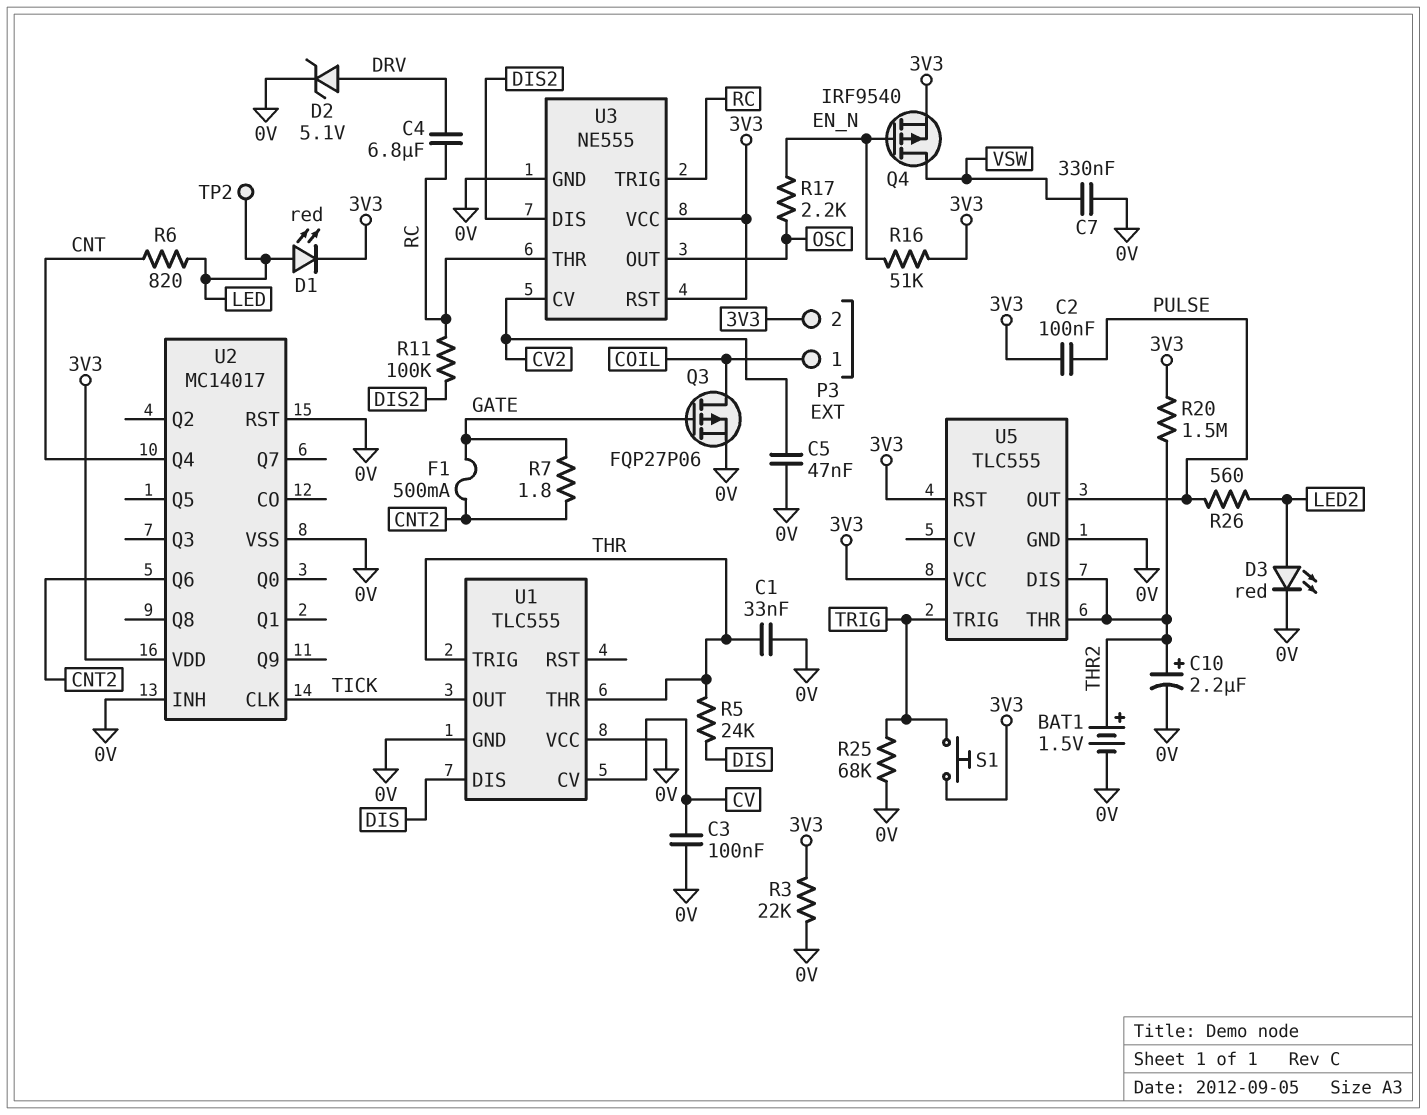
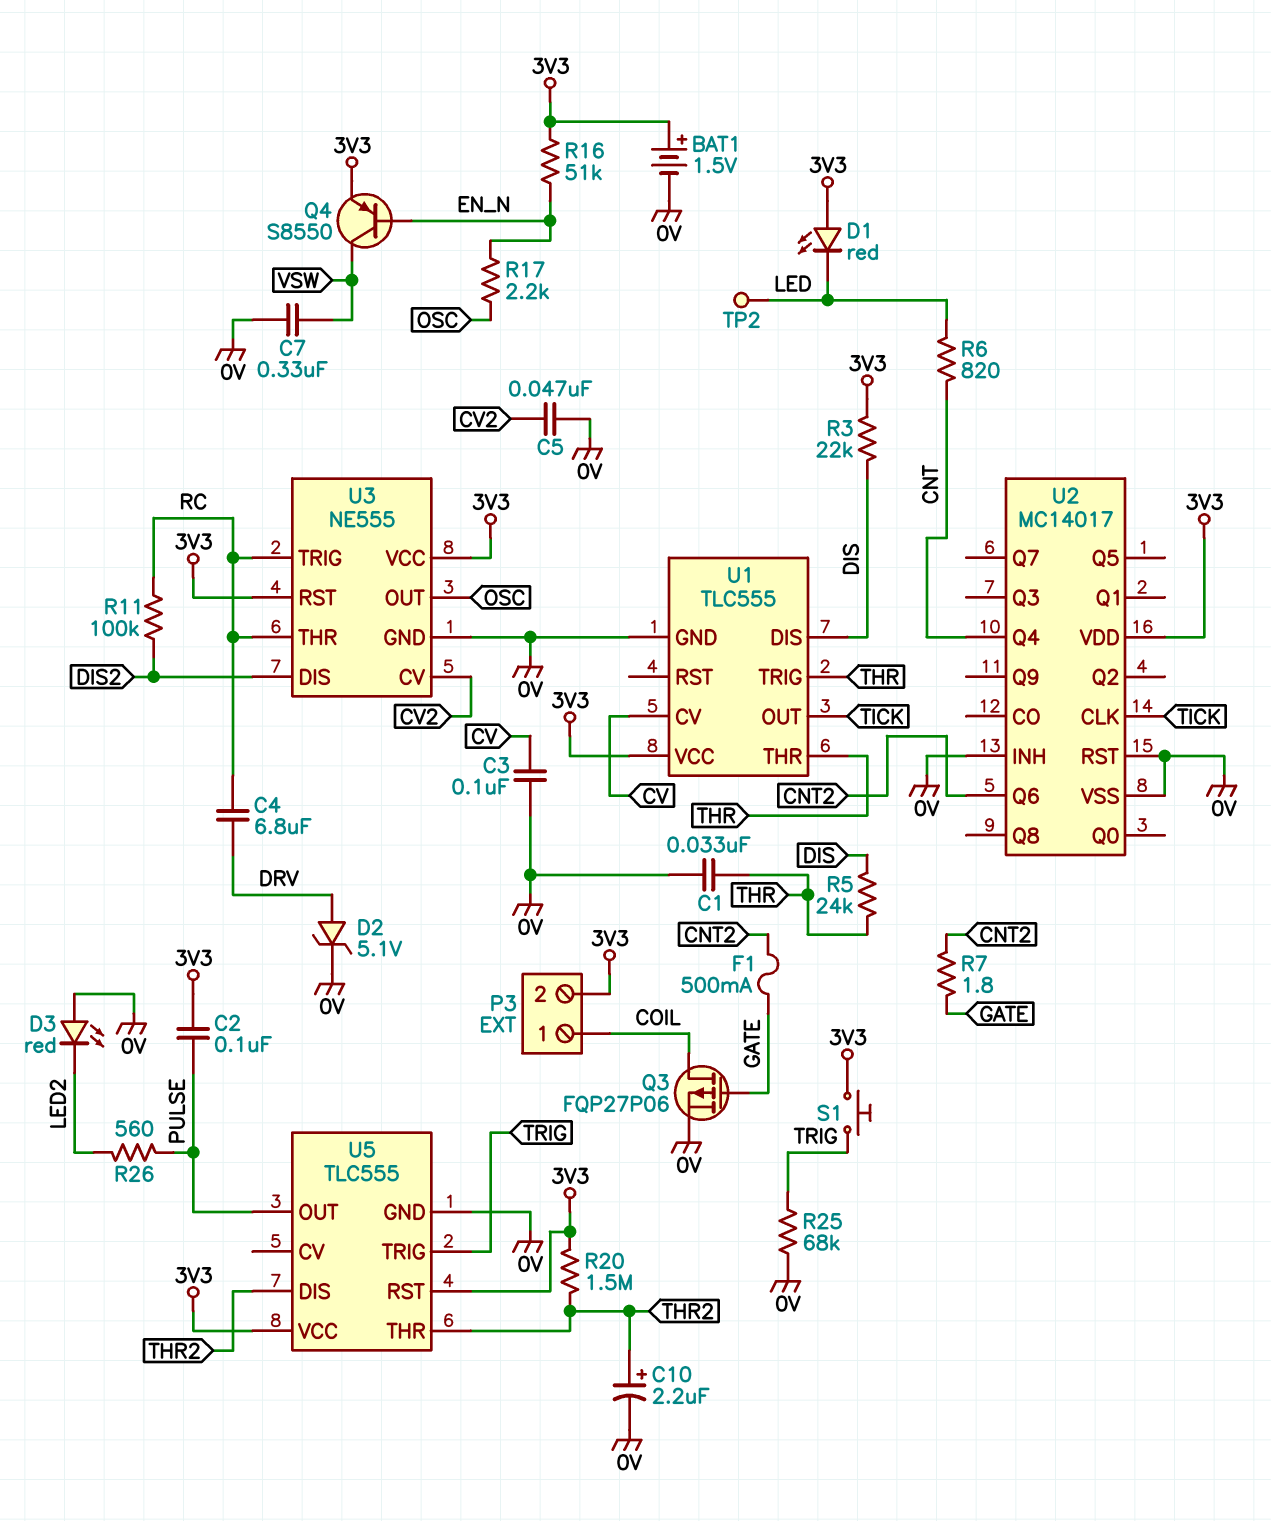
BAT1: 1.5V (plus THR2, minus 0V) -> 1.5V (plus 3V3, minus 0V)
D1: LED red (A LED, K 3V3) -> LED red (A 3V3, K LED)
D3: LED red (A LED2, K 0V) -> LED red (A 0V, K LED2)
Q4: PMOS IRF9540 (G EN_N, D VSW, S 3V3) -> PNP S8550 (B EN_N, C VSW, E 3V3)
R3: 22k (0V, 3V3) -> 22k (3V3, DIS)
U1 pin VCC: 0V -> 3V3

